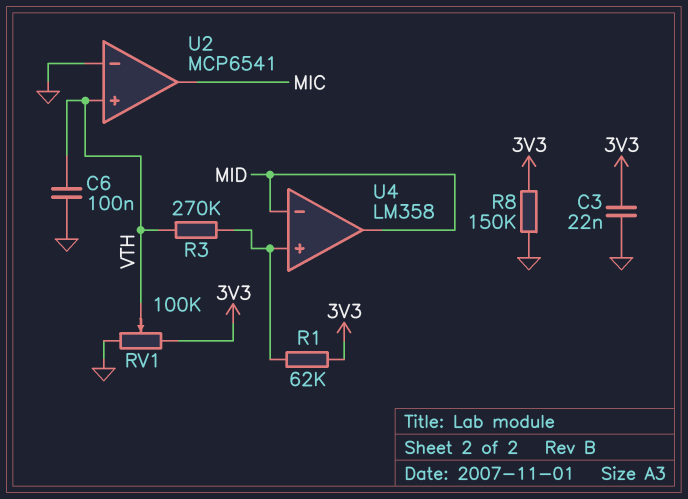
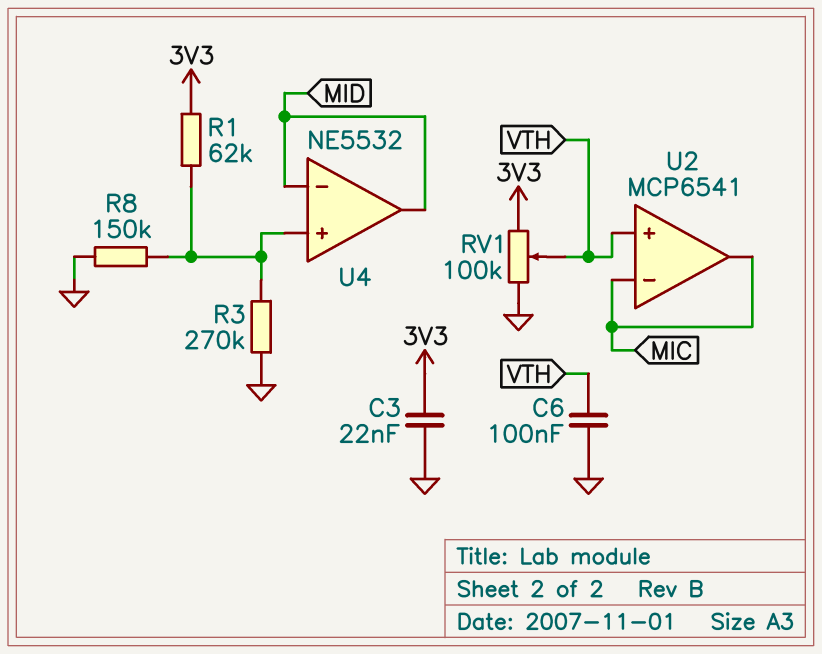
R3: 270k (U4/in+, VTH) -> 270k (GND, U4/in+)
R8: 150k (3V3, GND) -> 150k (GND, U4/in+)
U2 pin in-: GND -> MIC
U4: LM358 -> NE5532

